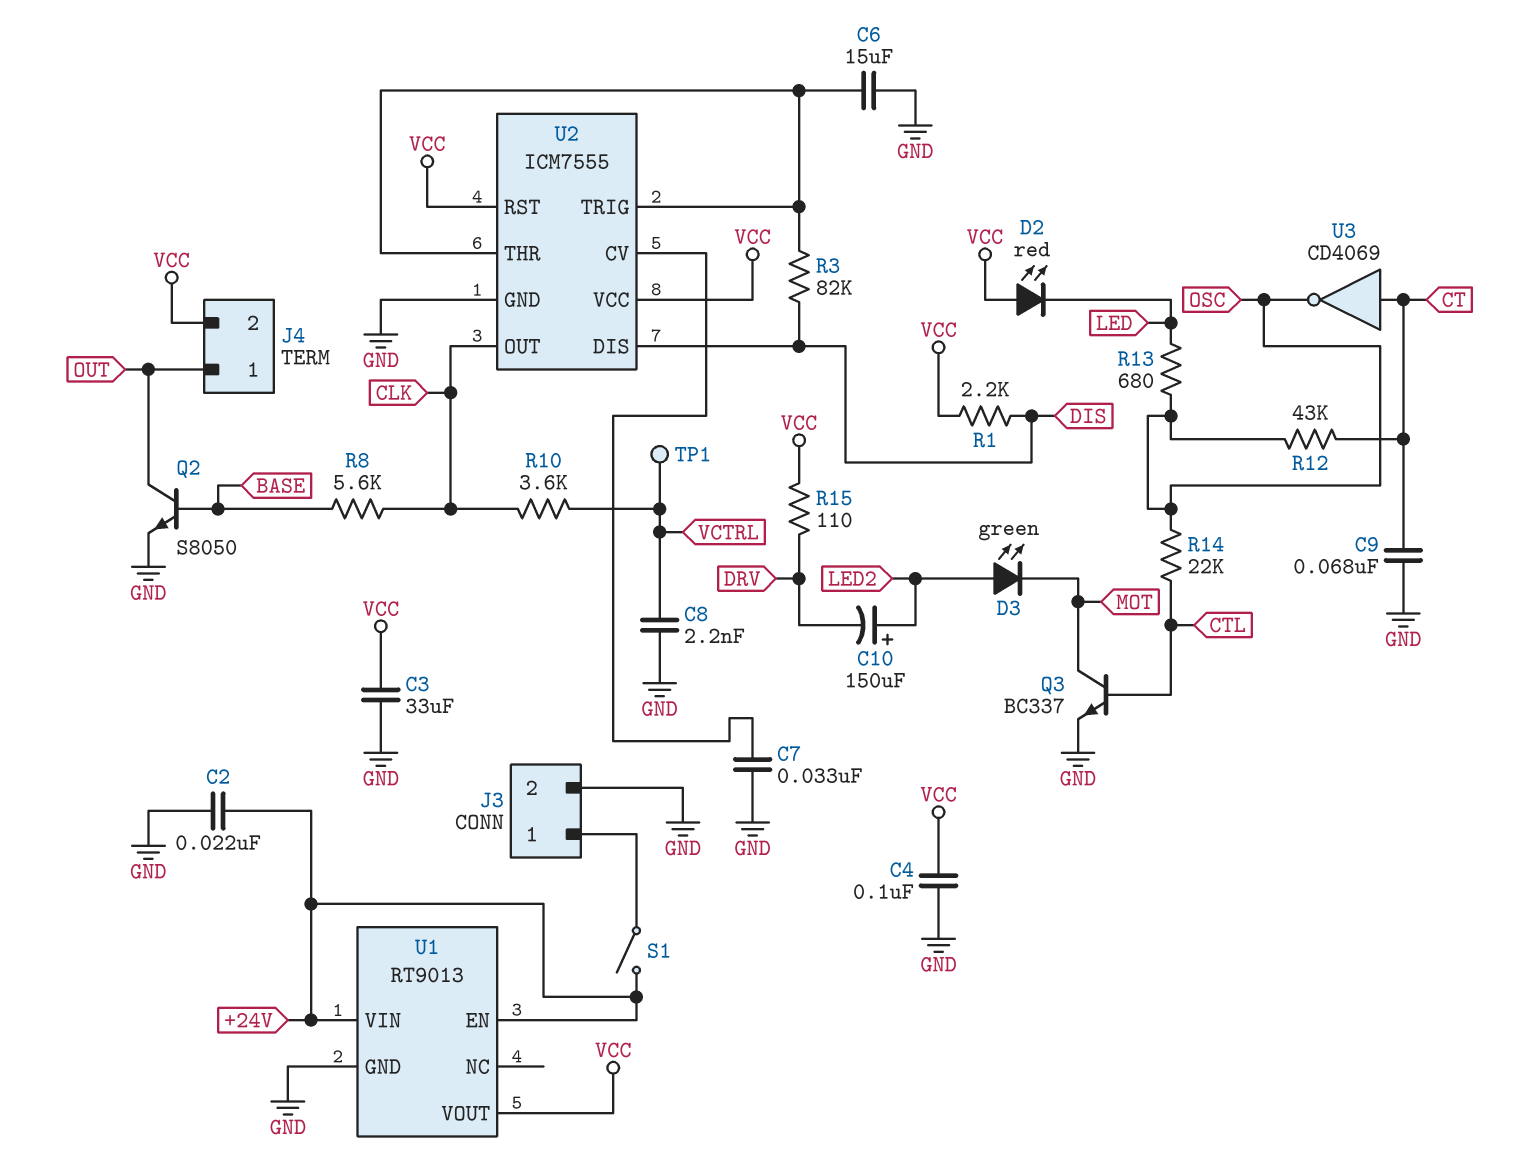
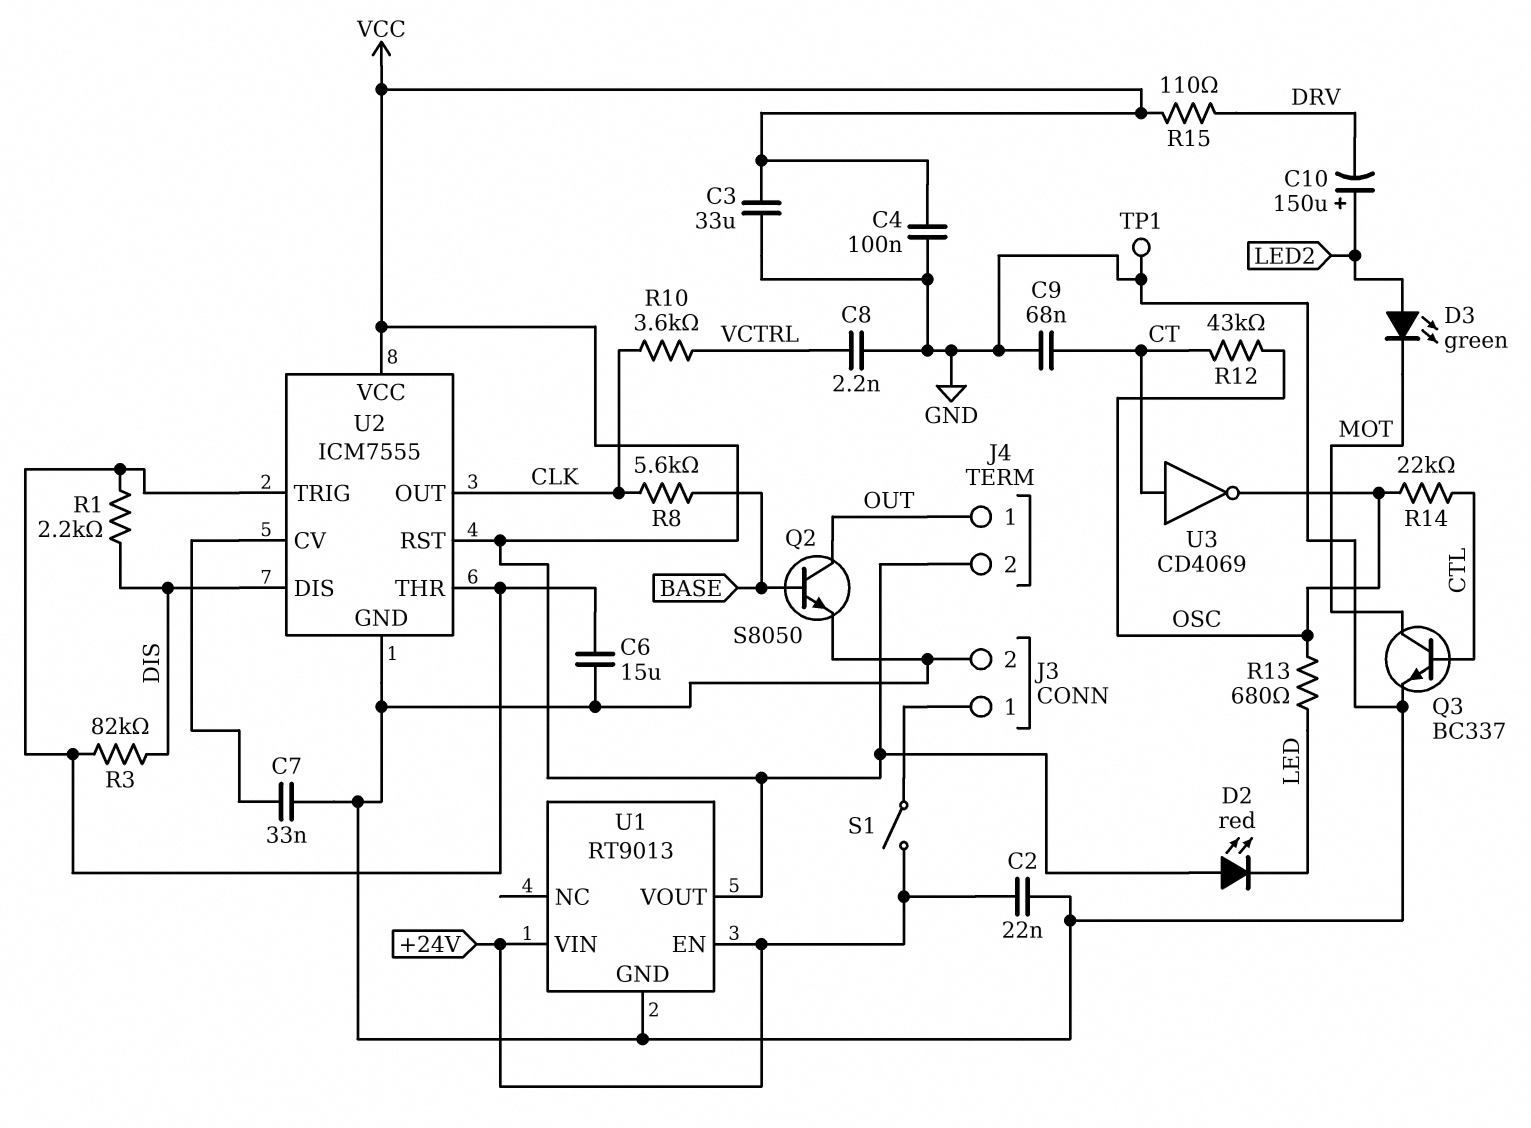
R1: 2.2k (DIS, VCC) -> 2.2k (DIS, U2/THR)
TP1: test point (VCTRL) -> test point (GND)

